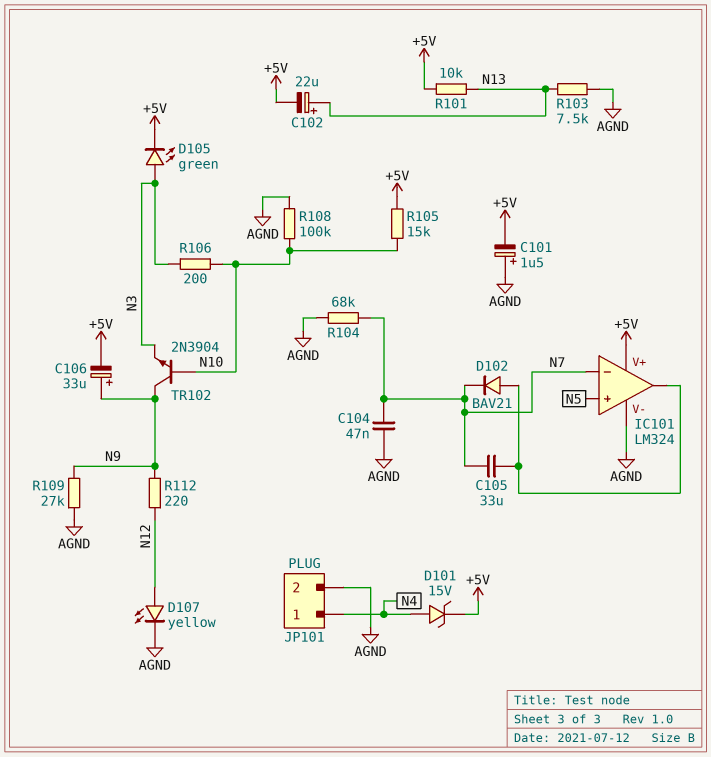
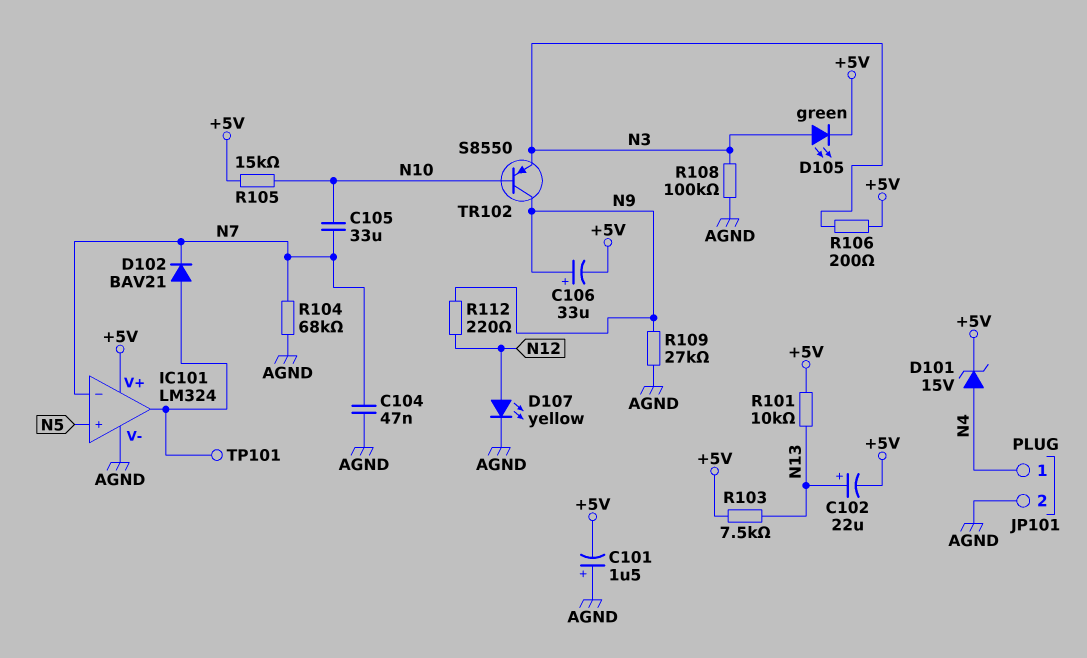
C105: 33uF (IC101/out, N7) -> 33uF (N7, N10)
R103: 7.5k (AGND, N13) -> 7.5k (+5V, N13)
R106: 200 (N3, N10) -> 200 (+5V, N3)
R108: 100k (AGND, N10) -> 100k (AGND, N3)
TP101: none -> test point (IC101/out)
TR102: NPN 2N3904 (B N10, C N9, E N3) -> PNP S8550 (B N10, C N9, E N3)

